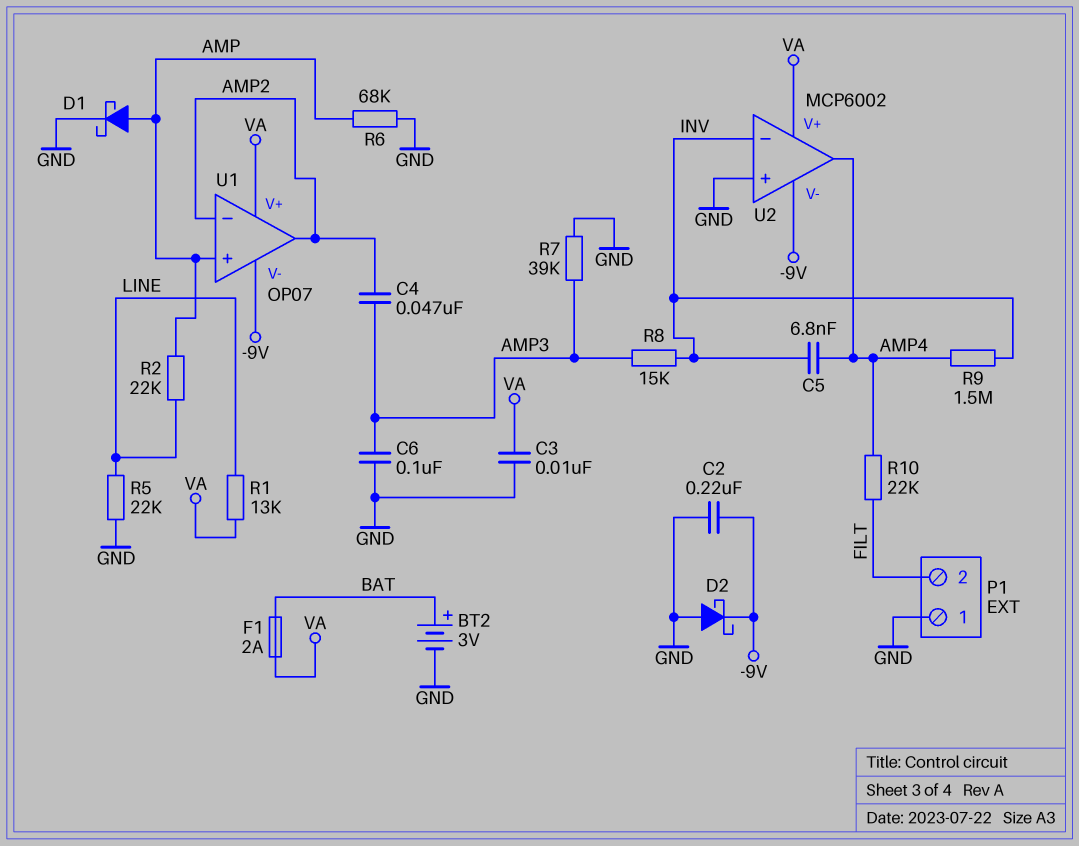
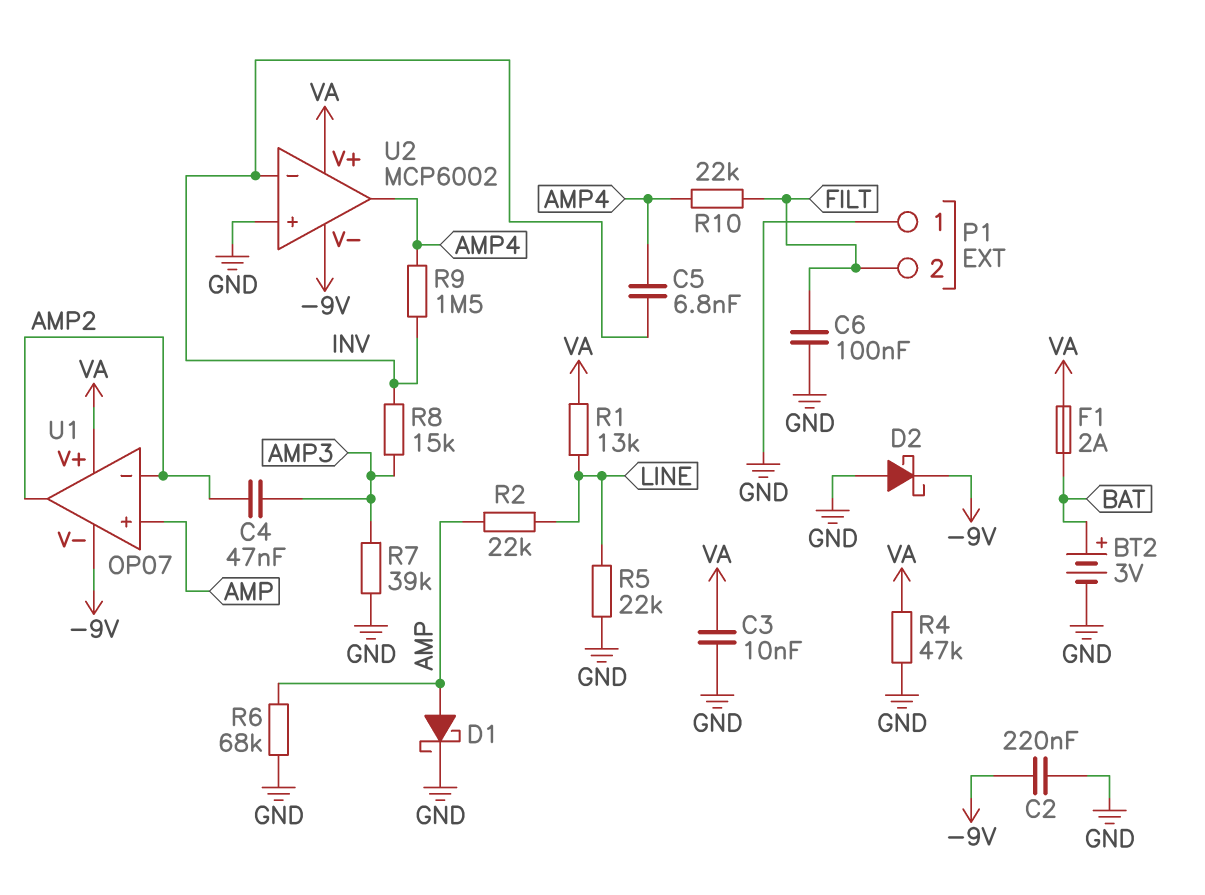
C6: 100nF (AMP3, GND) -> 100nF (FILT, GND)
R4: none -> 47k (GND, VA)

